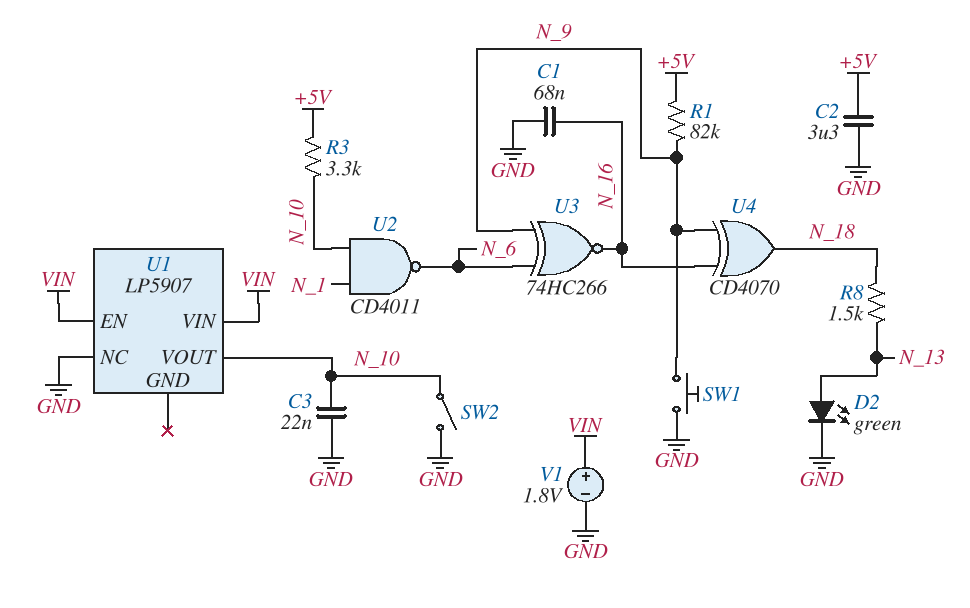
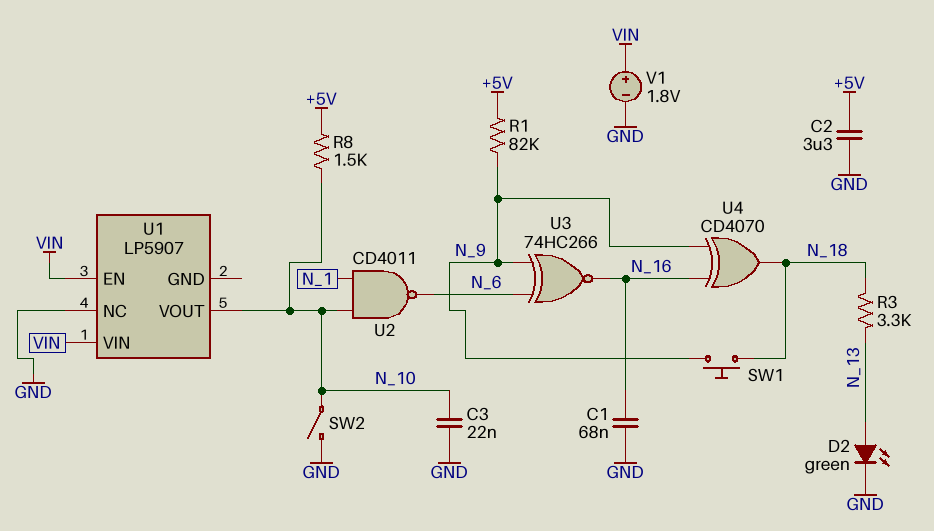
R3: 3.3k (+5V, N_10) -> 3.3k (N_13, N_18)
R8: 1.5k (N_13, N_18) -> 1.5k (+5V, N_10)
SW1: button (GND, N_9) -> button (N_9, N_18)

